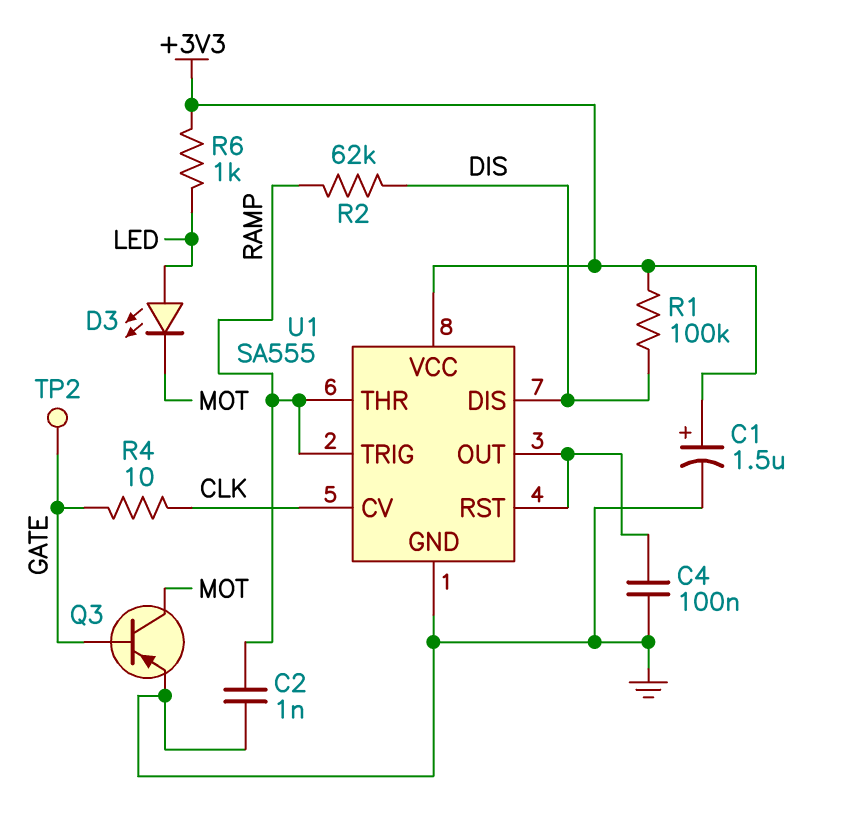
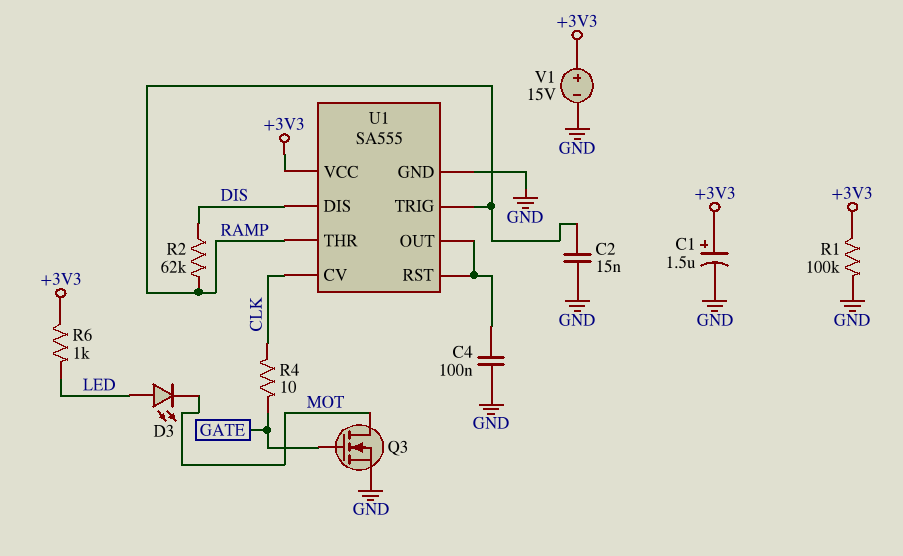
C2: 1nF (GND, RAMP) -> 15nF (GND, RAMP)
Q3: PNP (B GATE, C MOT, E GND) -> NMOS (G GATE, D MOT, S GND)
R1: 100k (+3V3, DIS) -> 100k (+3V3, GND)
TP2: test point (GATE) -> none
V1: none -> 15V (plus +3V3, minus GND)

